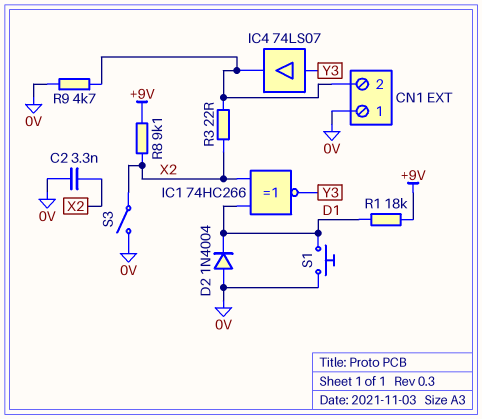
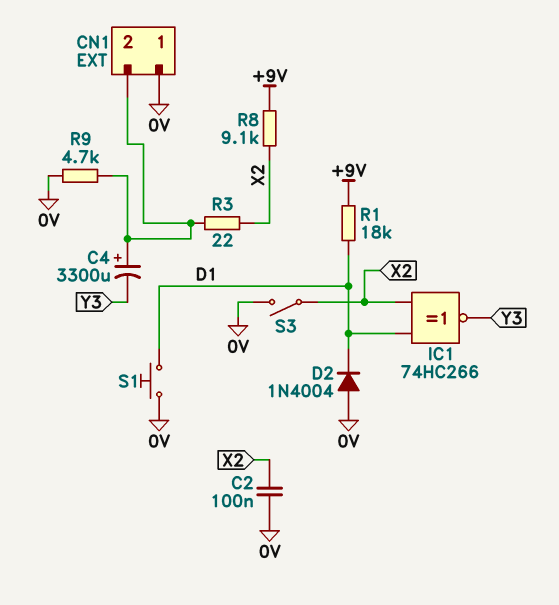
C2: 3.3nF (0V, X2) -> 100nF (0V, X2)
C4: none -> 3300uF (plus CN1/2, minus Y3)
IC4: buffer 74LS07 (in Y3, out CN1/2) -> none

